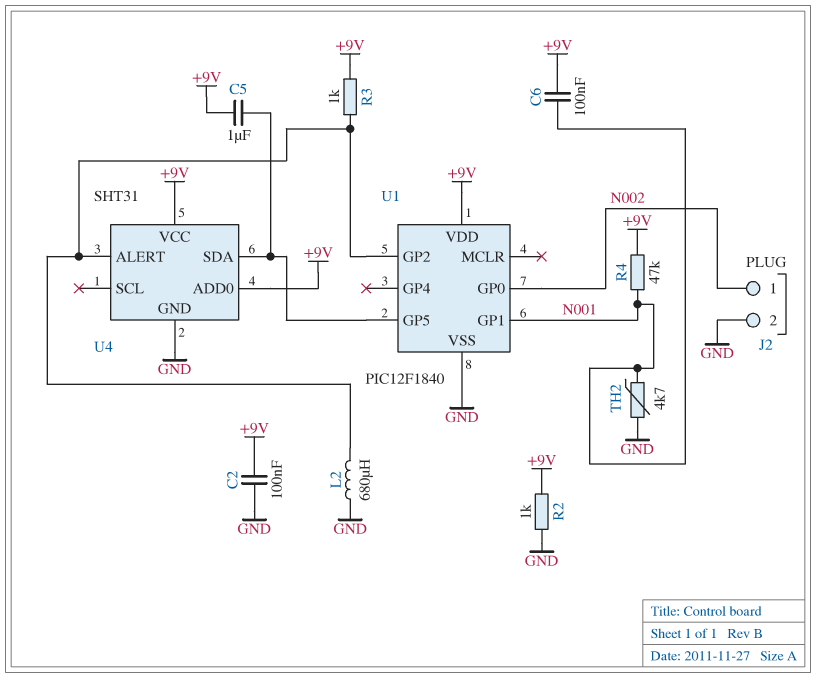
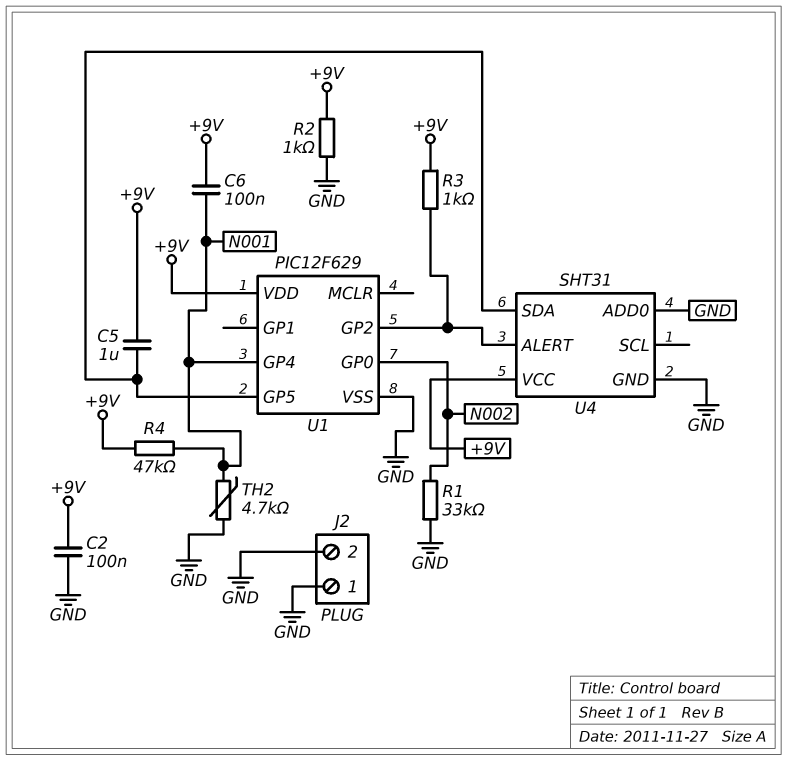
J2 pin 1: N002 -> GND
L2: 680uH (GND, U1/GP2) -> none
R1: none -> 33k (GND, N002)
U1: PIC12F1840 -> PIC12F629
U1 pin GP1: N001 -> none
U1 pin GP4: none -> N001
U4 pin ADD0: +9V -> GND

